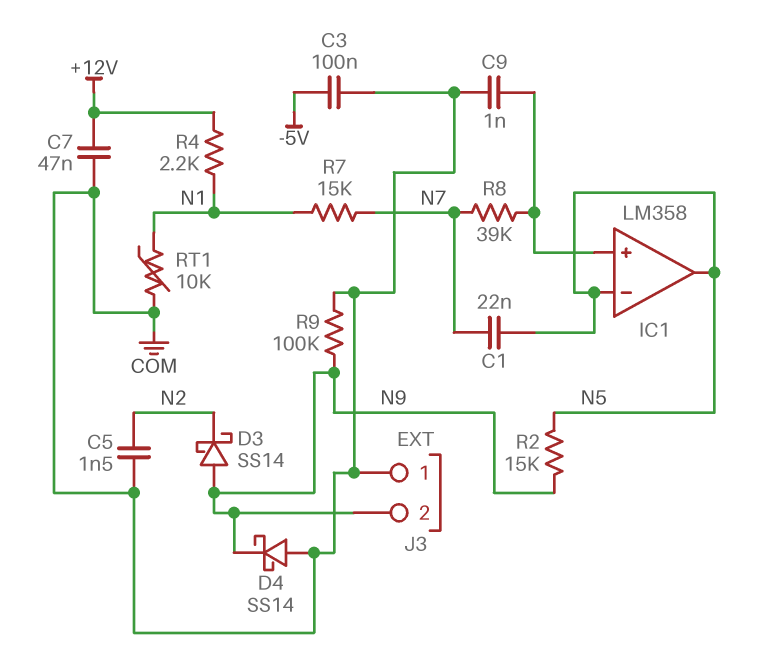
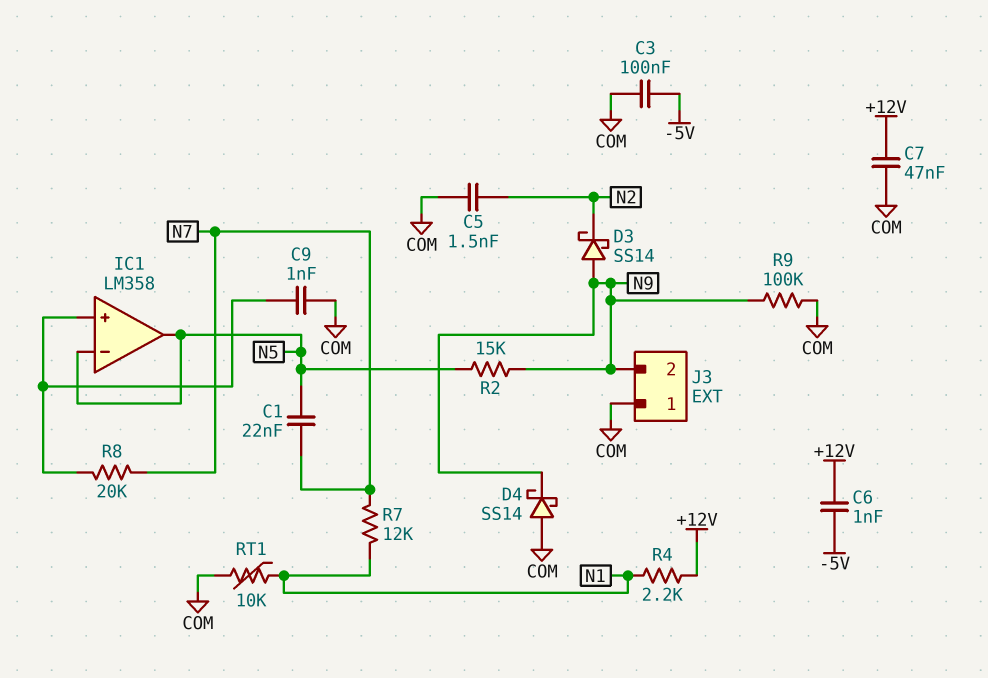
C6: none -> 1nF (+12V, -5V)
R7: 15k (N1, N7) -> 12k (N1, N7)
R8: 39k (IC1/in+, N7) -> 20k (IC1/in+, N7)

